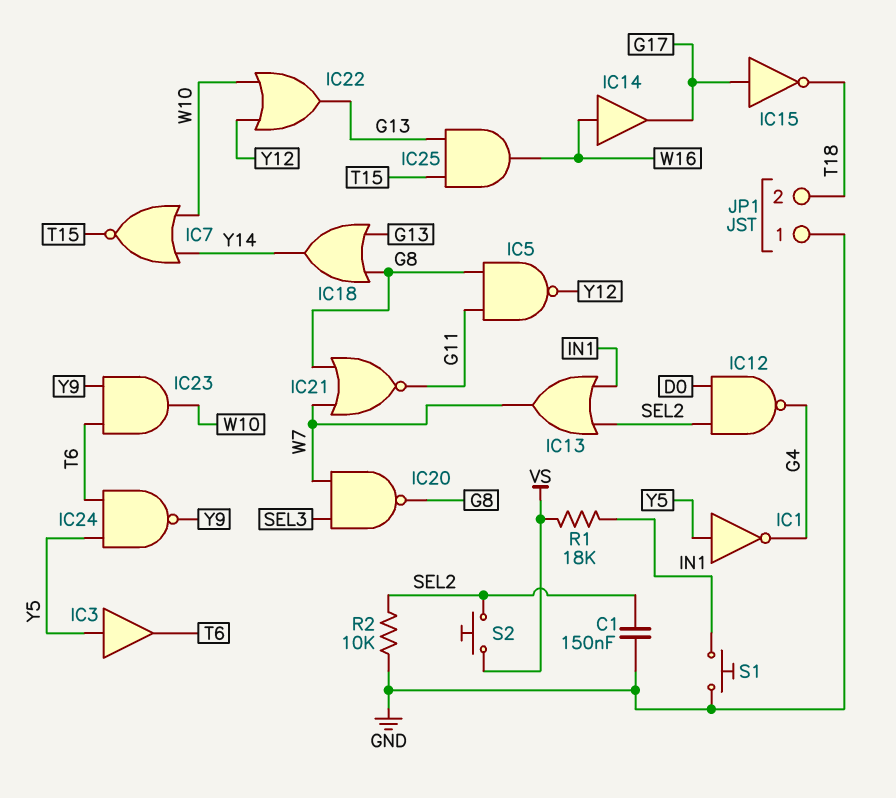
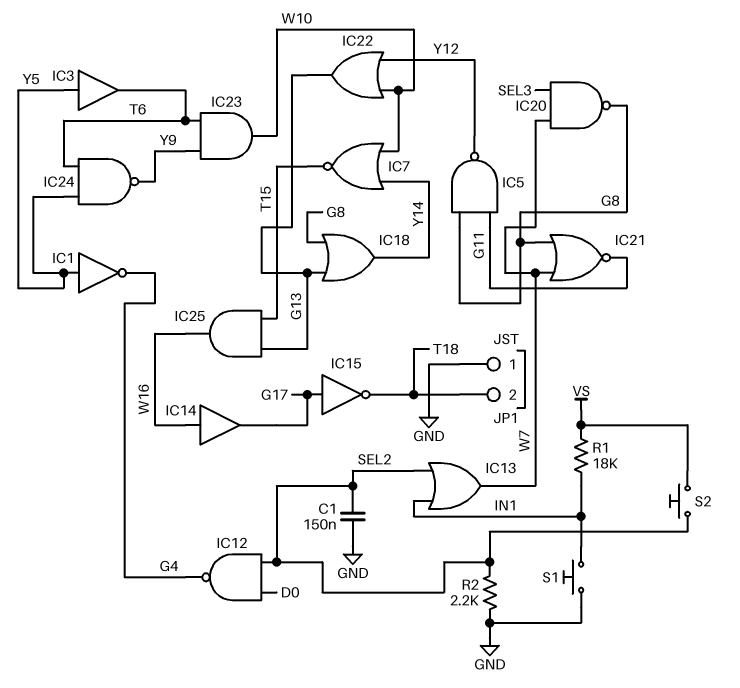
R2: 10k (GND, SEL2) -> 2.2k (GND, SEL2)

